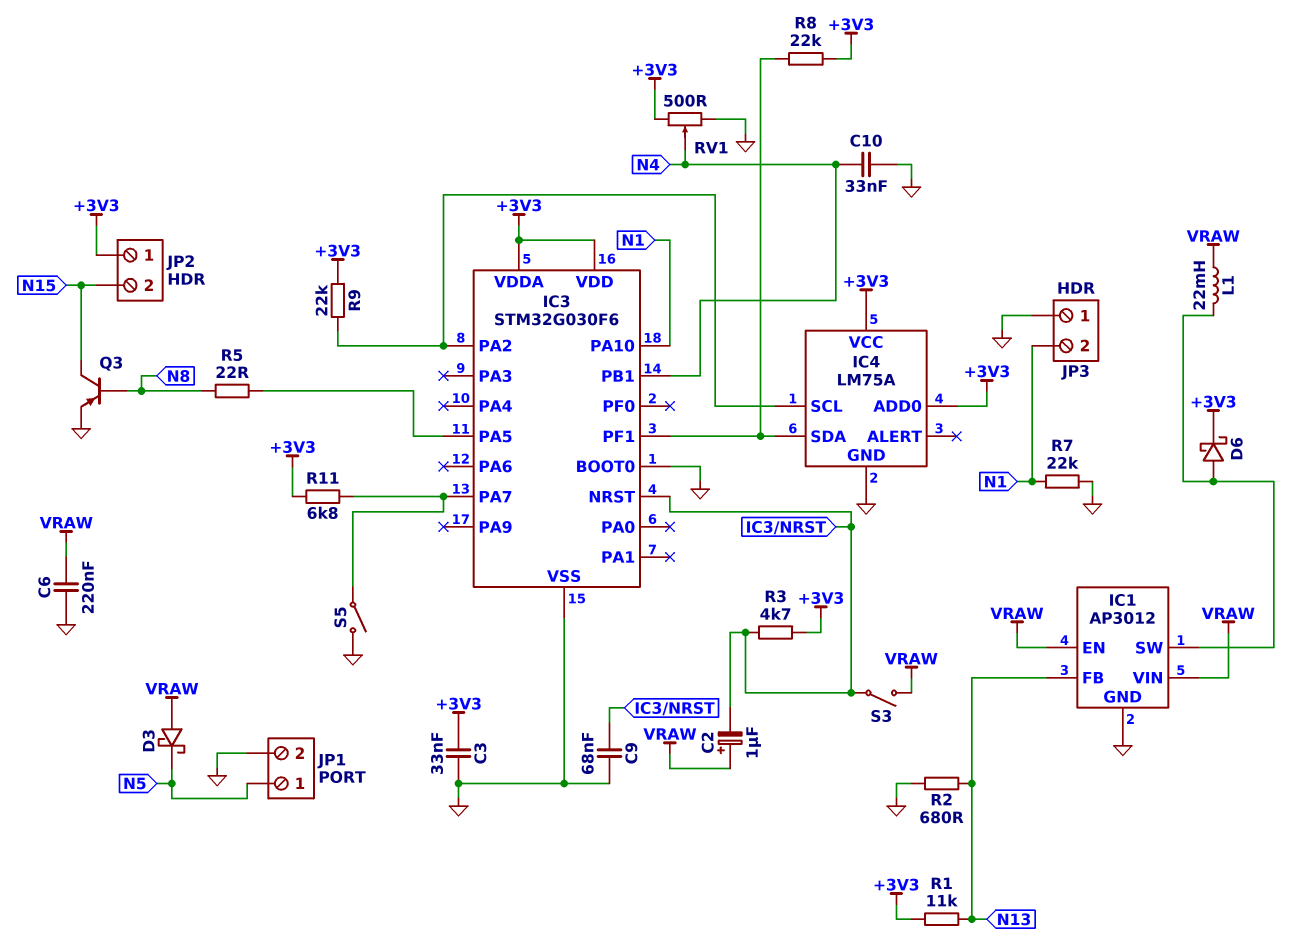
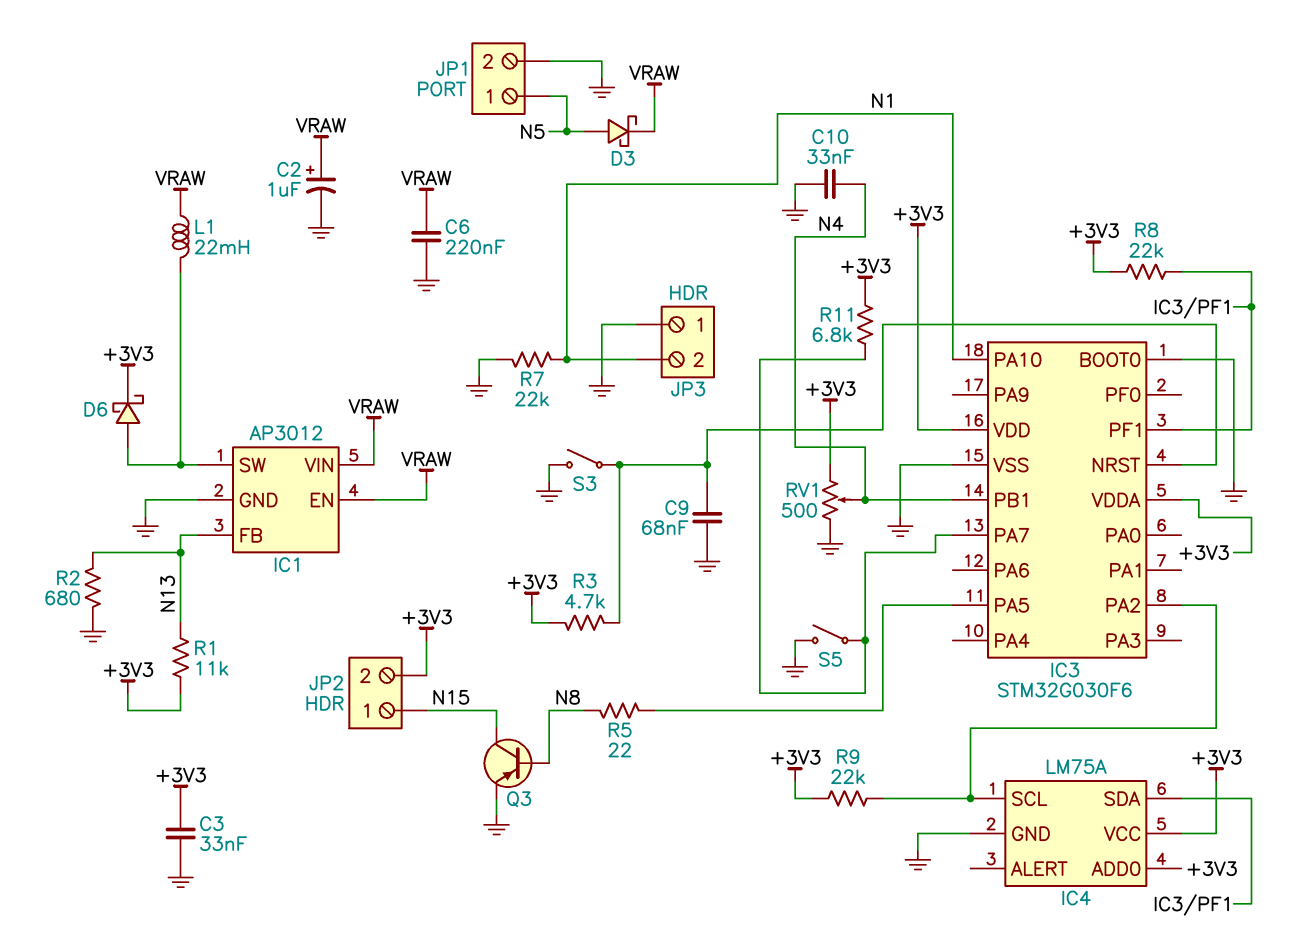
C2: 1uF (plus VRAW, minus IC3/NRST) -> 1uF (plus VRAW, minus GND)
D3: schottky (A VRAW, K N5) -> schottky (A N5, K VRAW)
JP2 pin 1: +3V3 -> N15
JP2 pin 2: N15 -> +3V3
S3: switch (IC3/NRST, VRAW) -> switch (GND, IC3/NRST)

